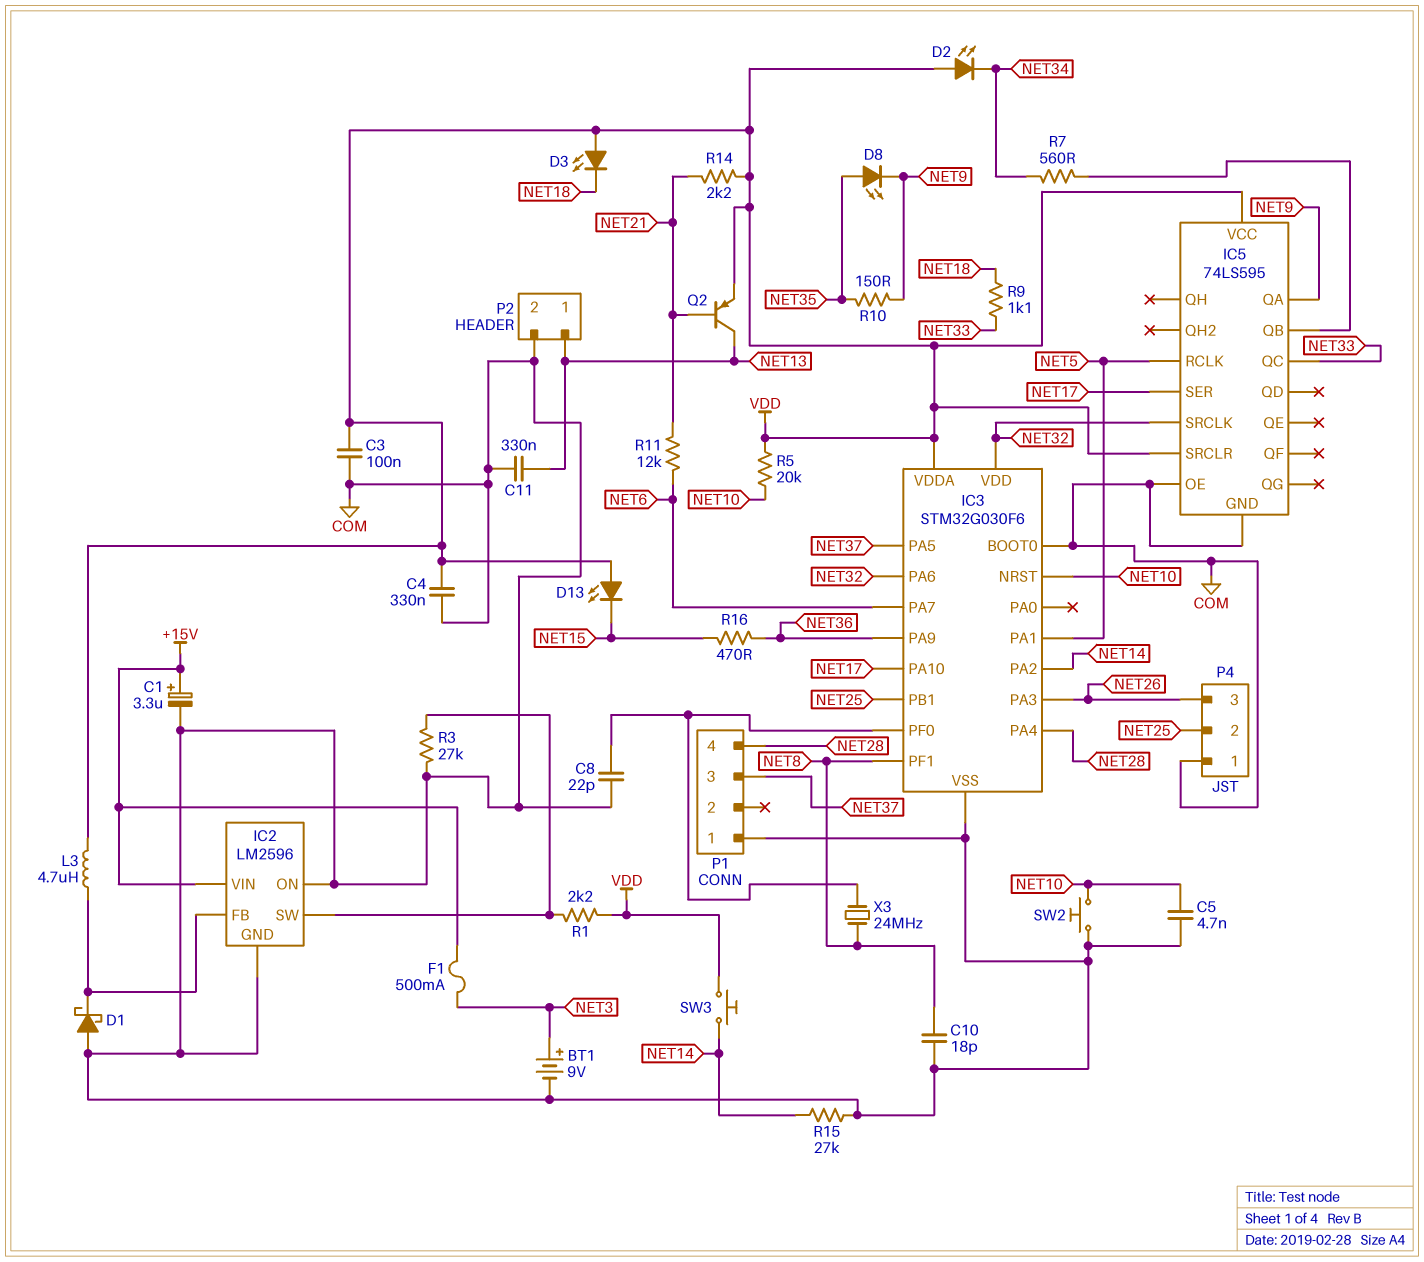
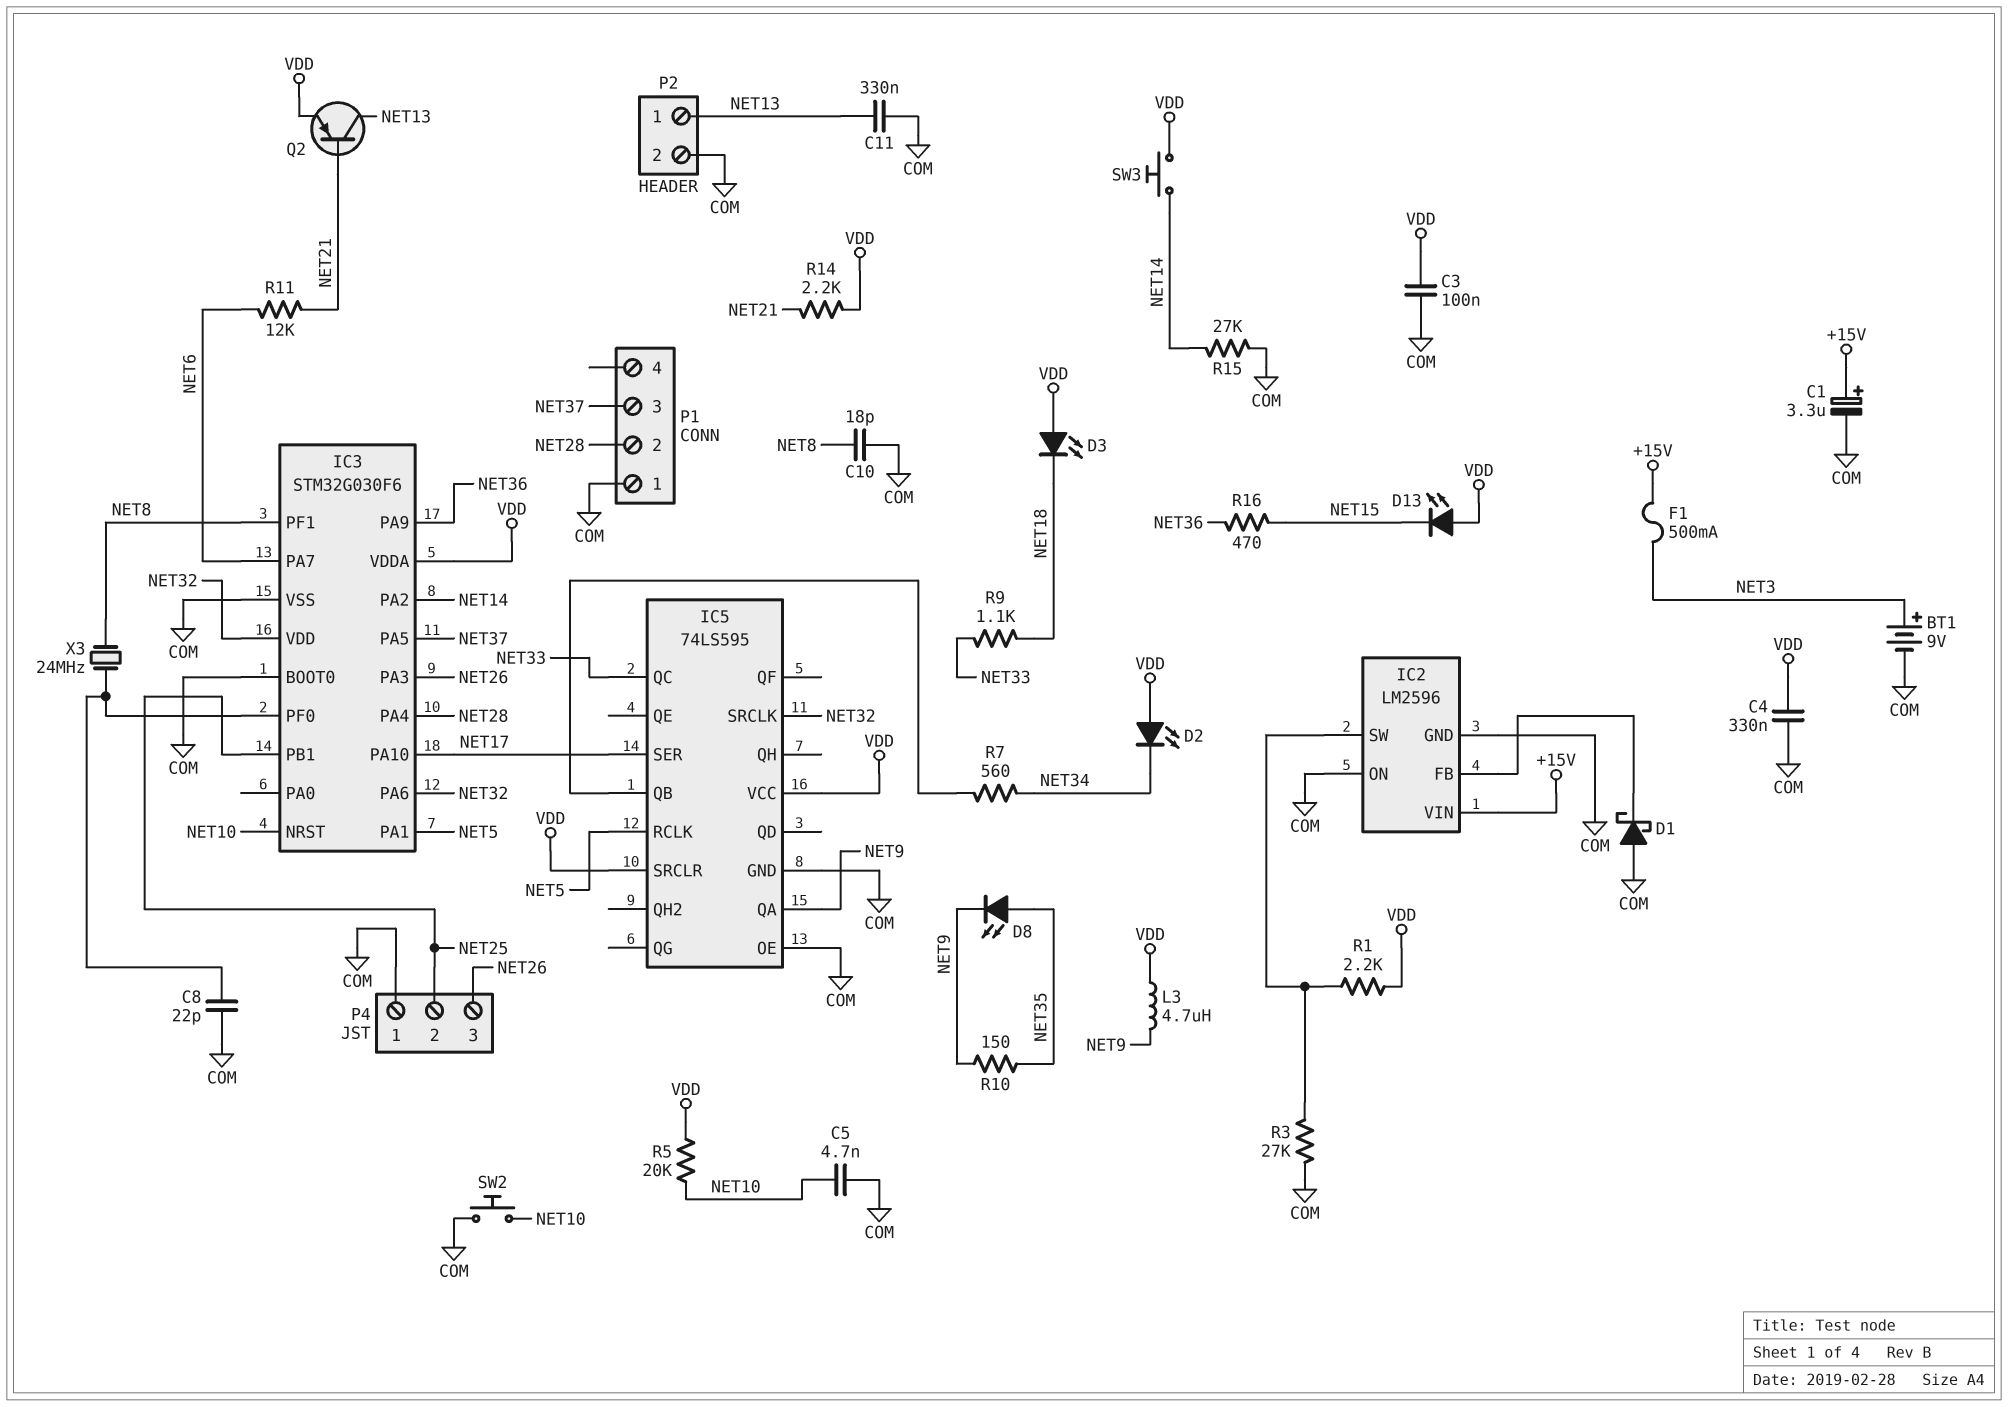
L3: 4.7uH (IC2/FB, VDD) -> 4.7uH (NET9, VDD)
P1 pin 2: none -> NET28
P1 pin 4: NET28 -> none

